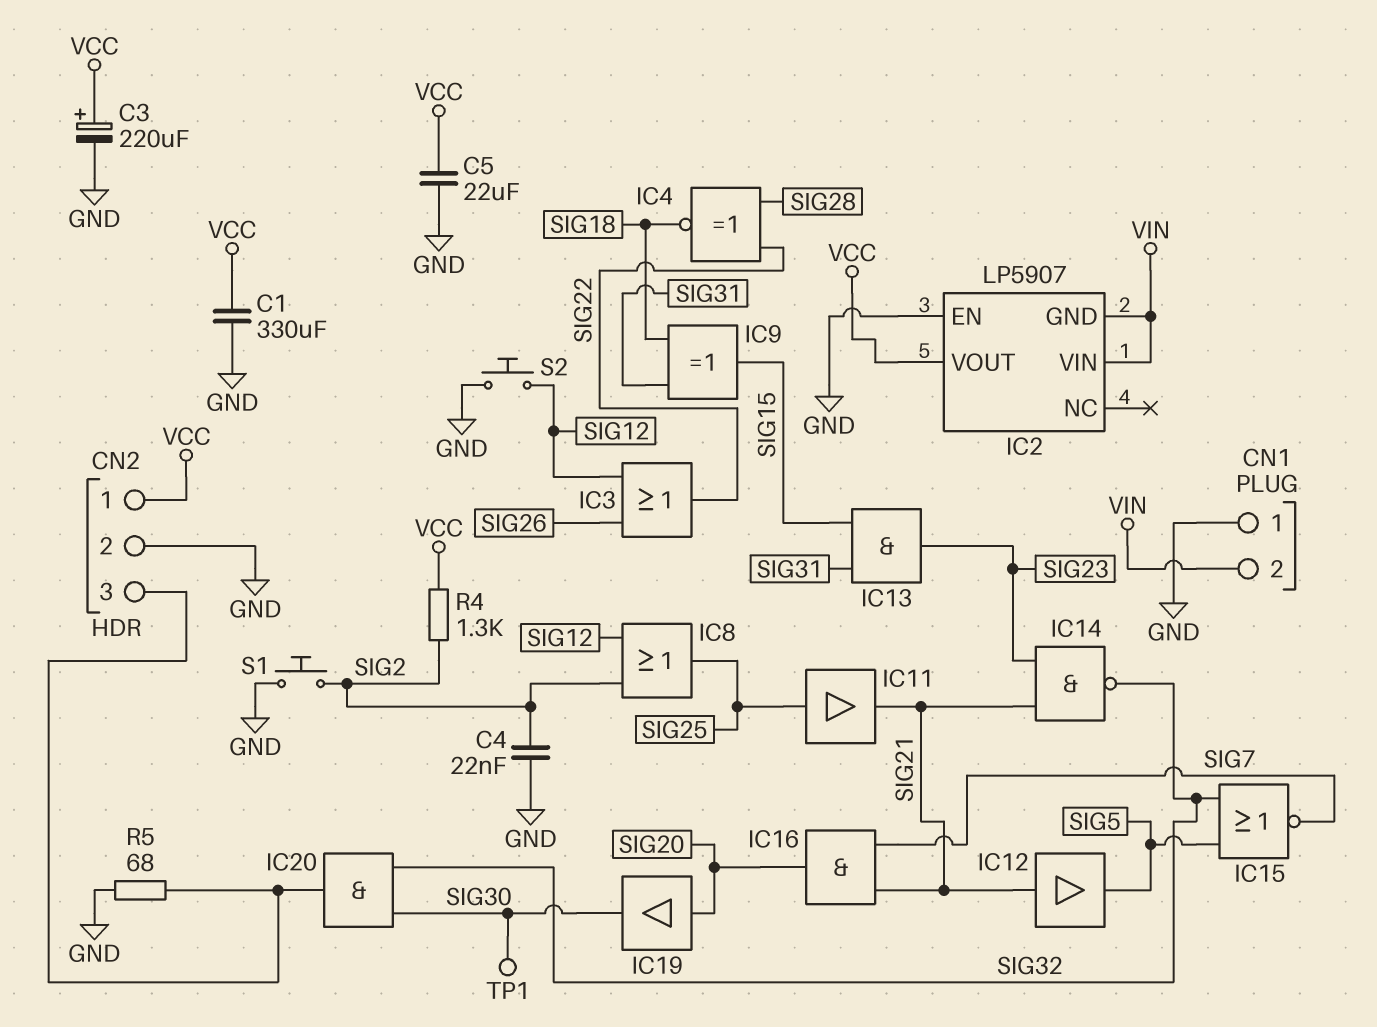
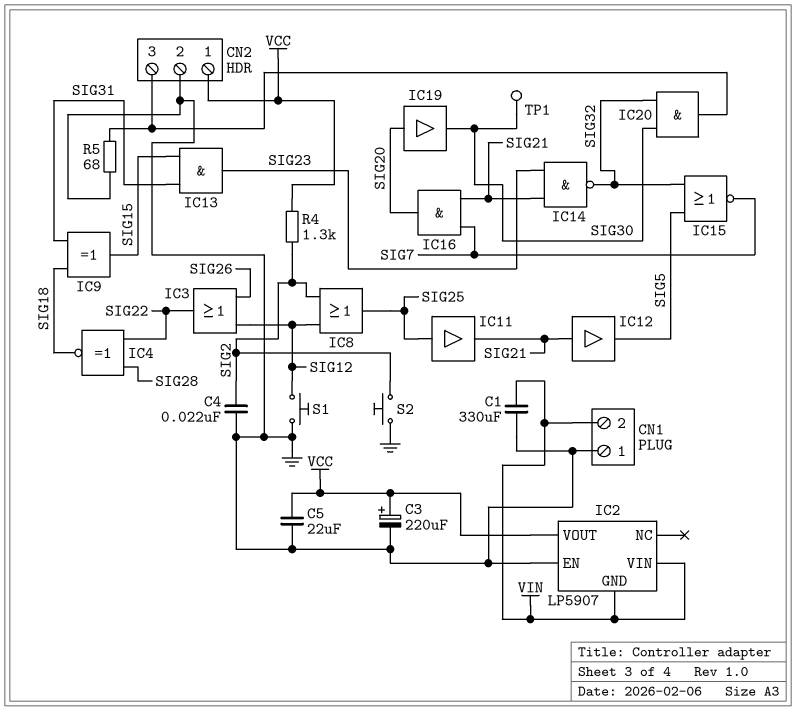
C1: 330uF (GND, VCC) -> 330uF (GND, VIN)
S1: button (GND, SIG2) -> button (GND, SIG12)
S2: button (GND, SIG12) -> button (GND, SIG2)

